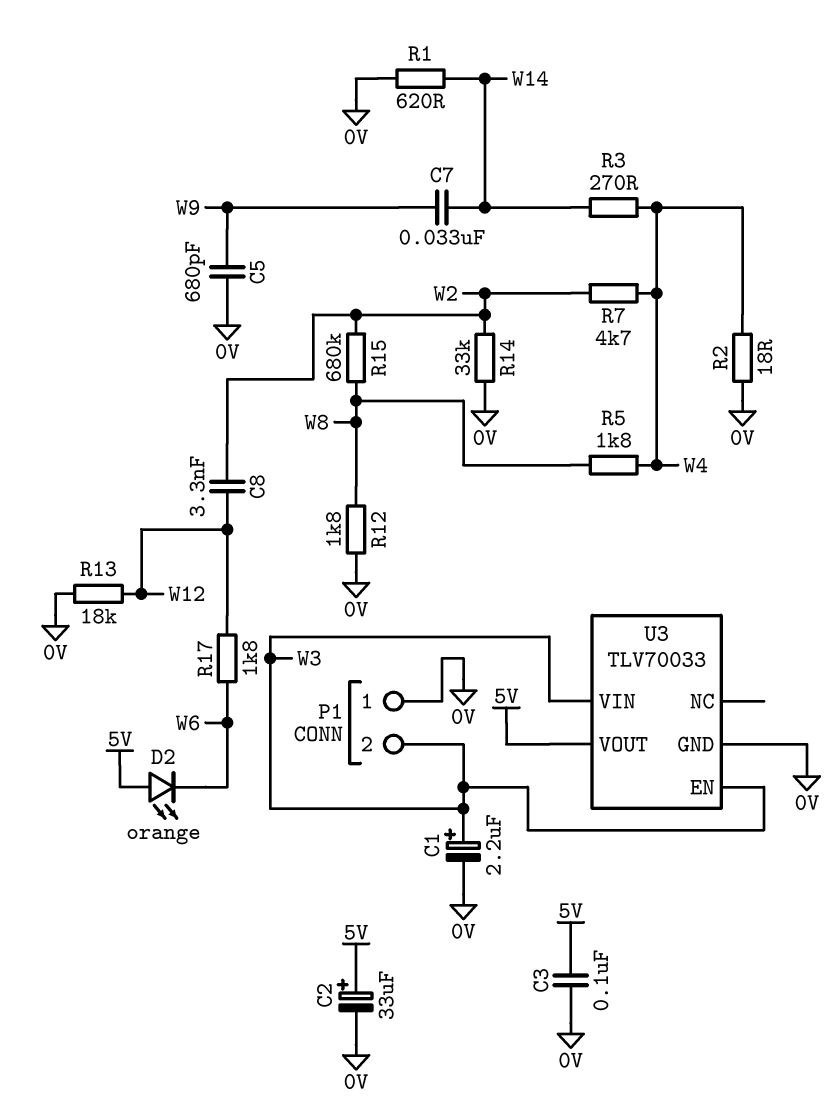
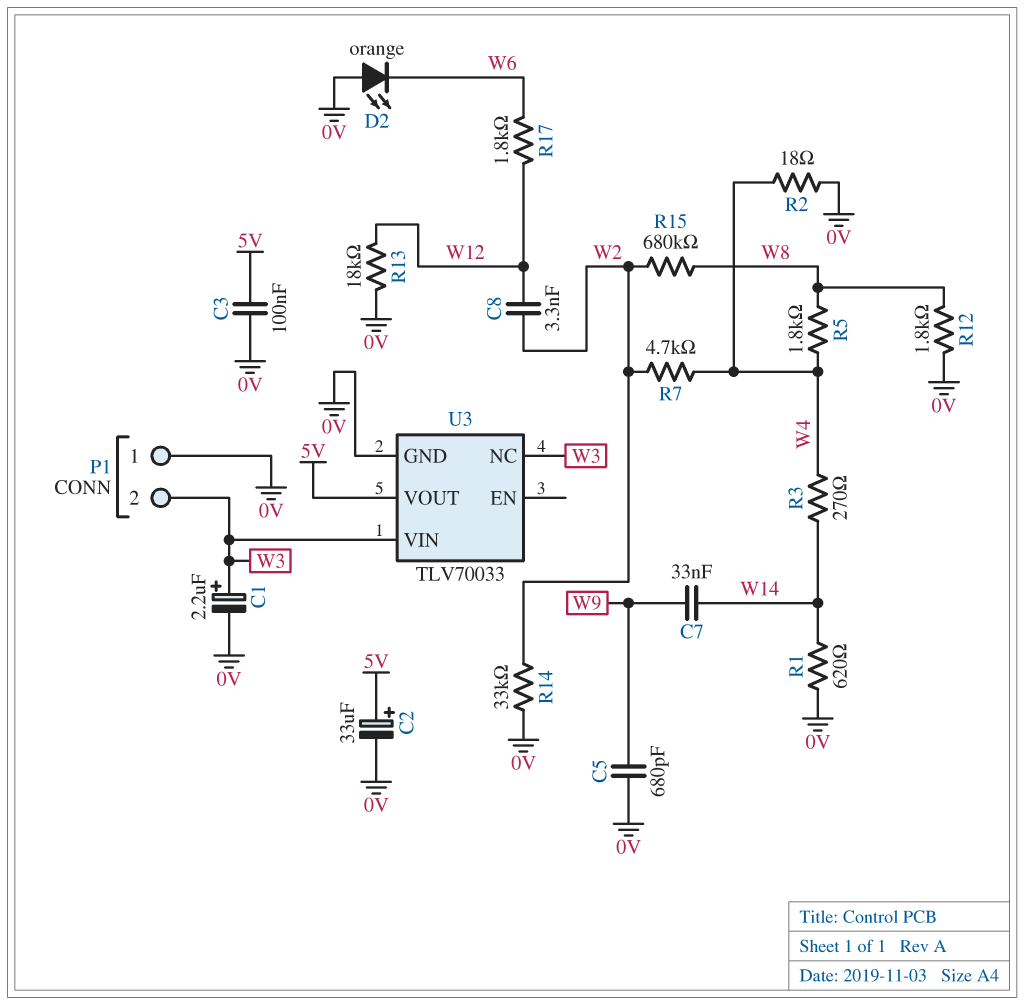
D2: LED orange (A 5V, K W6) -> LED orange (A 0V, K W6)
U3 pin EN: W3 -> none
U3 pin NC: none -> W3

